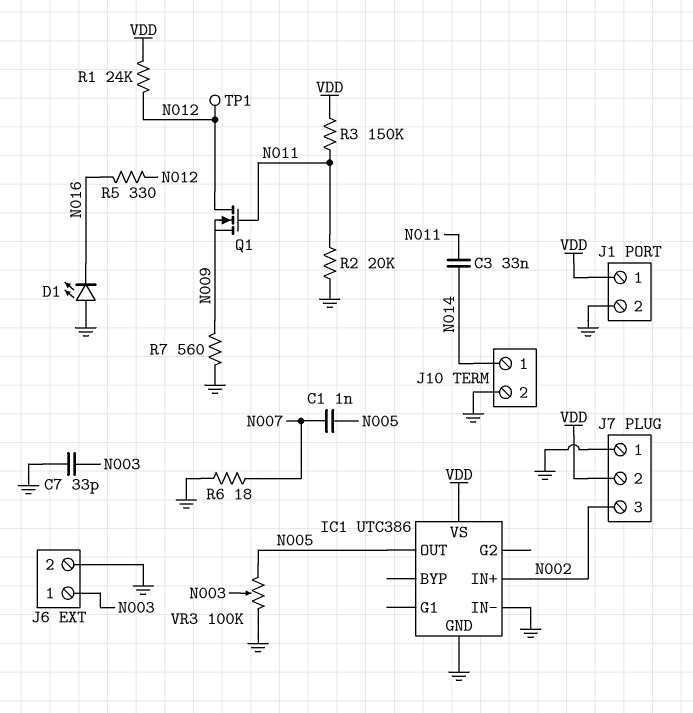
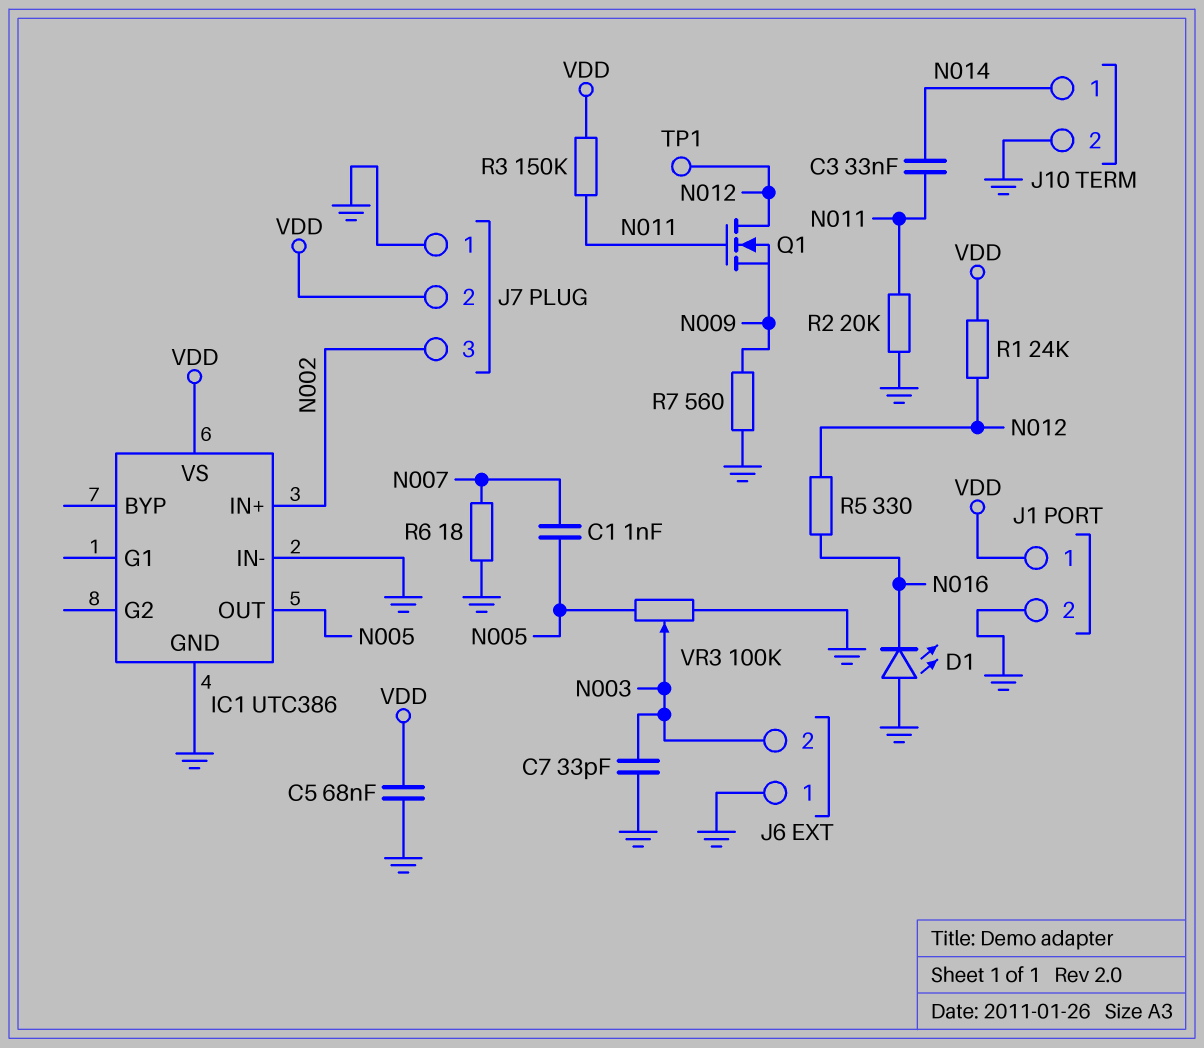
C5: none -> 68nF (GND, VDD)
J6 pin 1: N003 -> GND
J6 pin 2: GND -> N003

